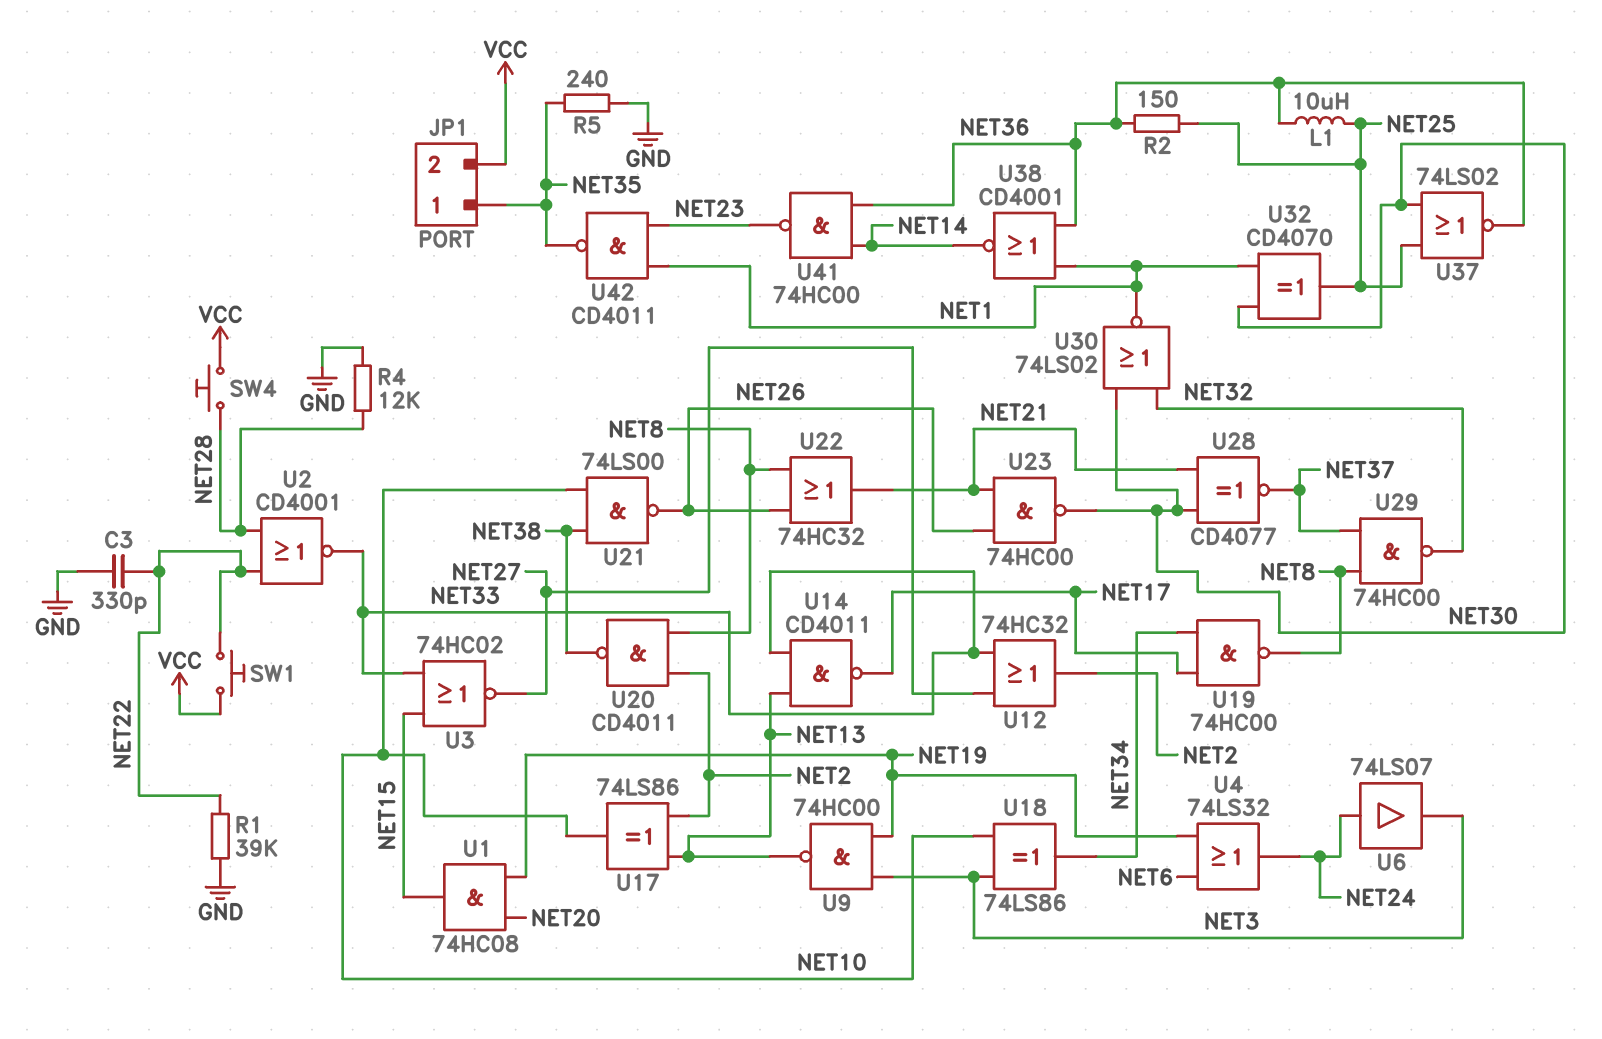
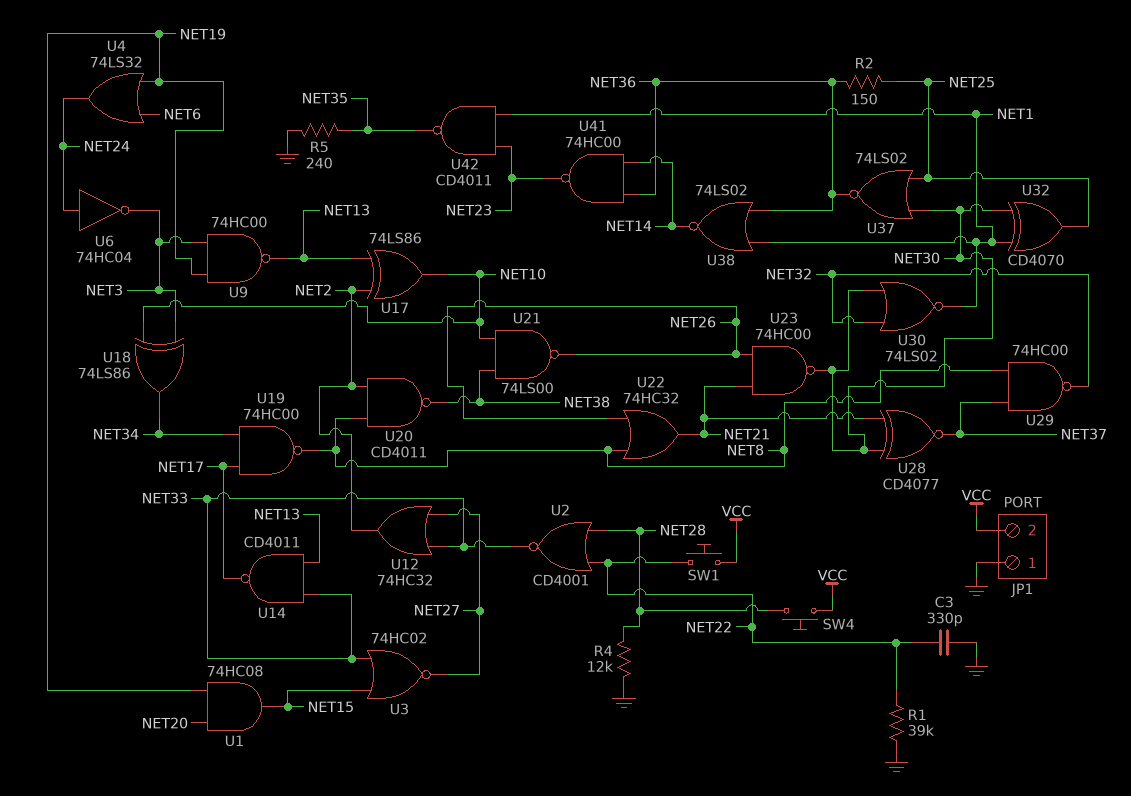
JP1 pin 1: NET35 -> GND
L1: 10uH (NET25, NET36) -> none
U6: buffer 74LS07 (in NET24, out NET3) -> NOT 74HC04 (in NET24, out NET3)
U38: NOR CD4001 (in NET1, in NET36, out NET14) -> NOR 74LS02 (in NET1, in NET36, out NET14)

